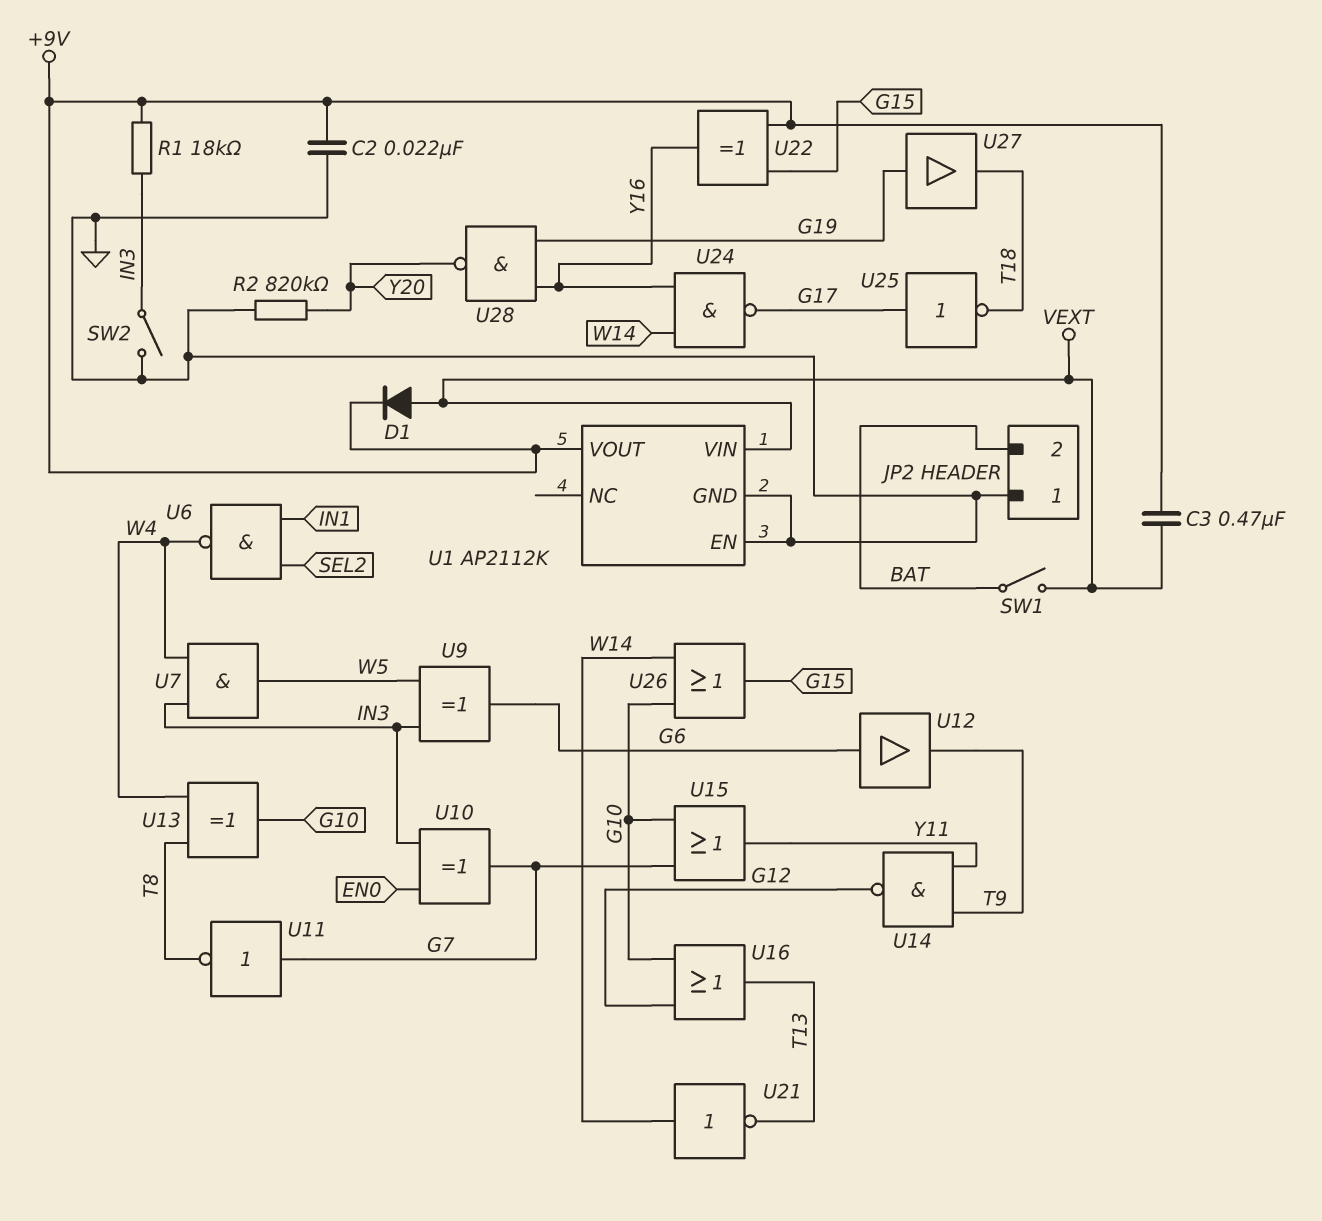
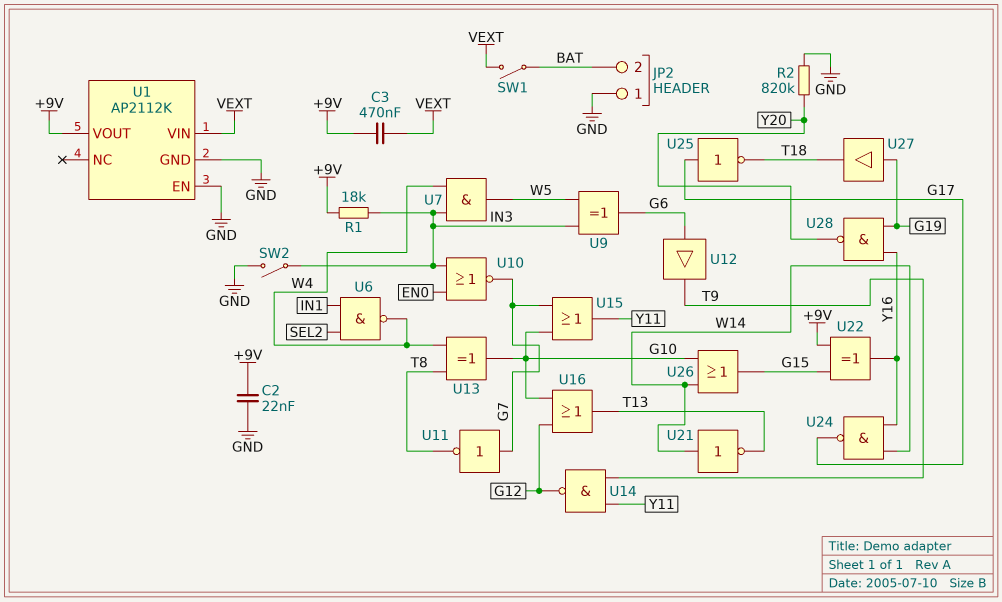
D1: diode (A VEXT, K +9V) -> none
U10: XOR (in EN0, in IN3, out G7) -> NOR (in EN0, in IN3, out G7)

